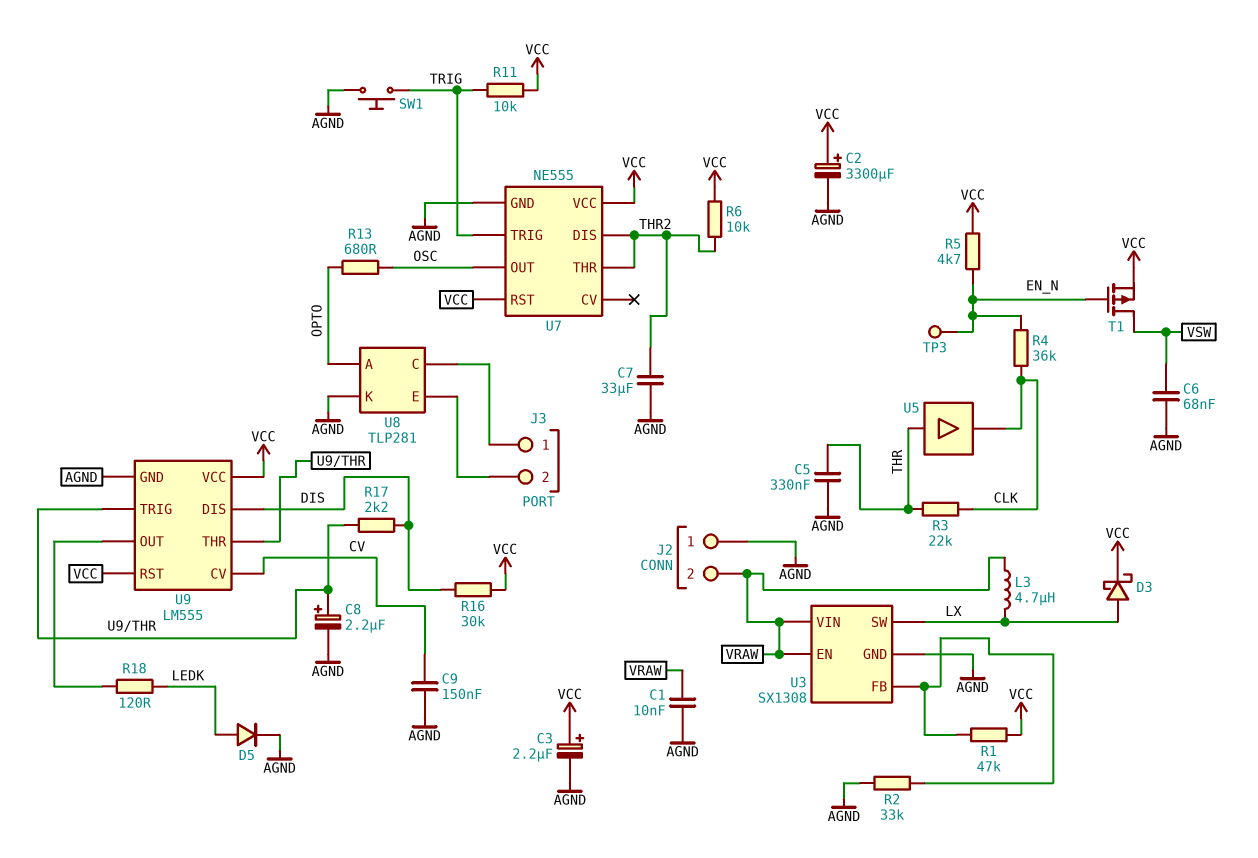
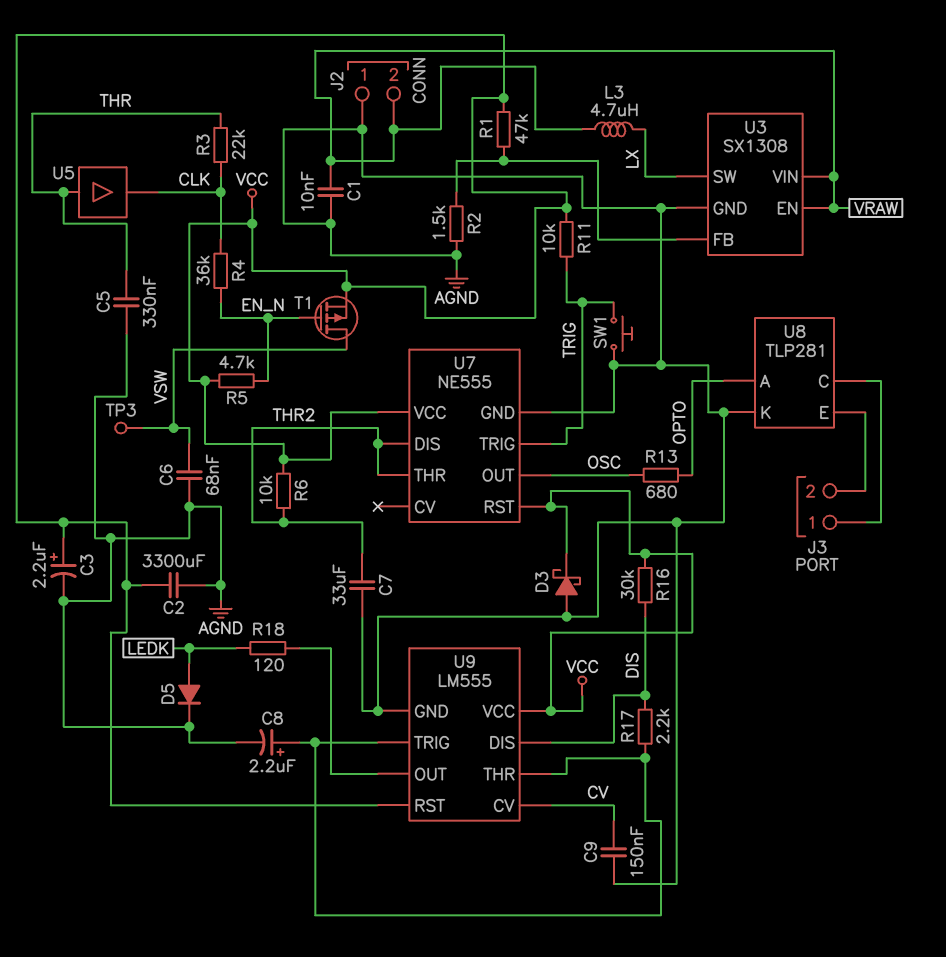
C2: 3300uF (plus VCC, minus AGND) -> 3300uF (AGND, VCC)
D3: schottky (A LX, K VCC) -> schottky (A AGND, K VCC)
R2: 33k (AGND, U3/FB) -> 1.5k (AGND, U3/FB)
TP3: test point (EN_N) -> test point (VSW)

